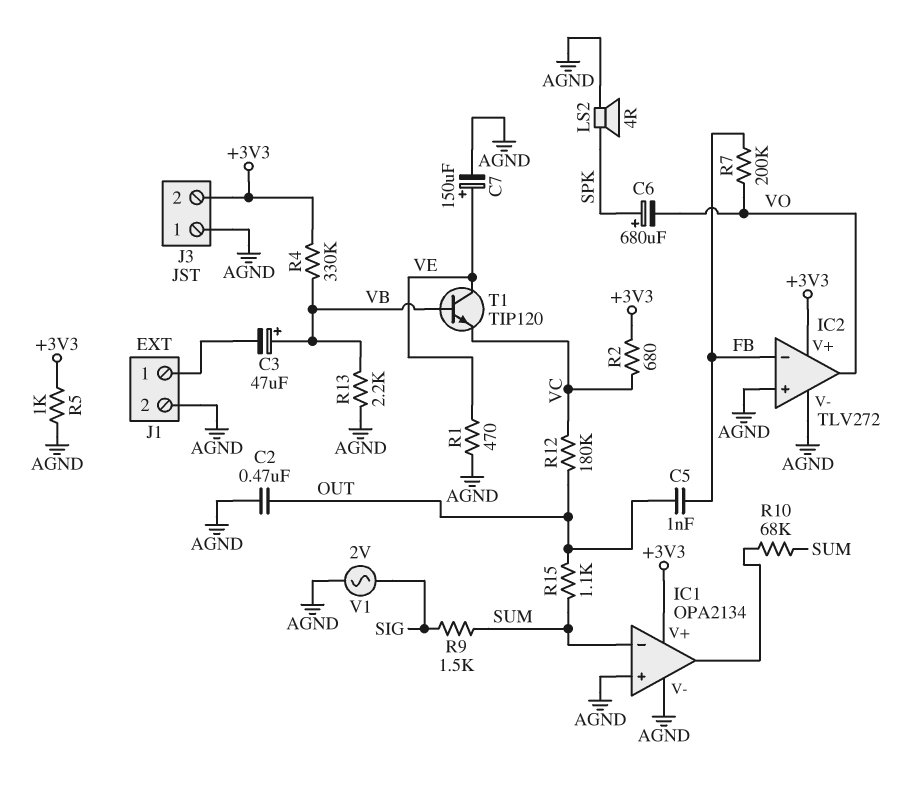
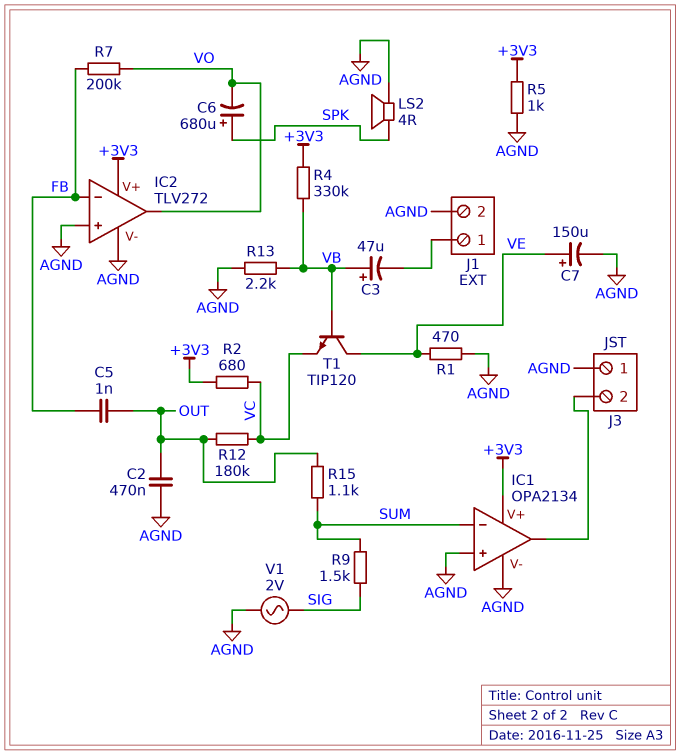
J3 pin 2: +3V3 -> IC1/out
R10: 68k (IC1/out, SUM) -> none

